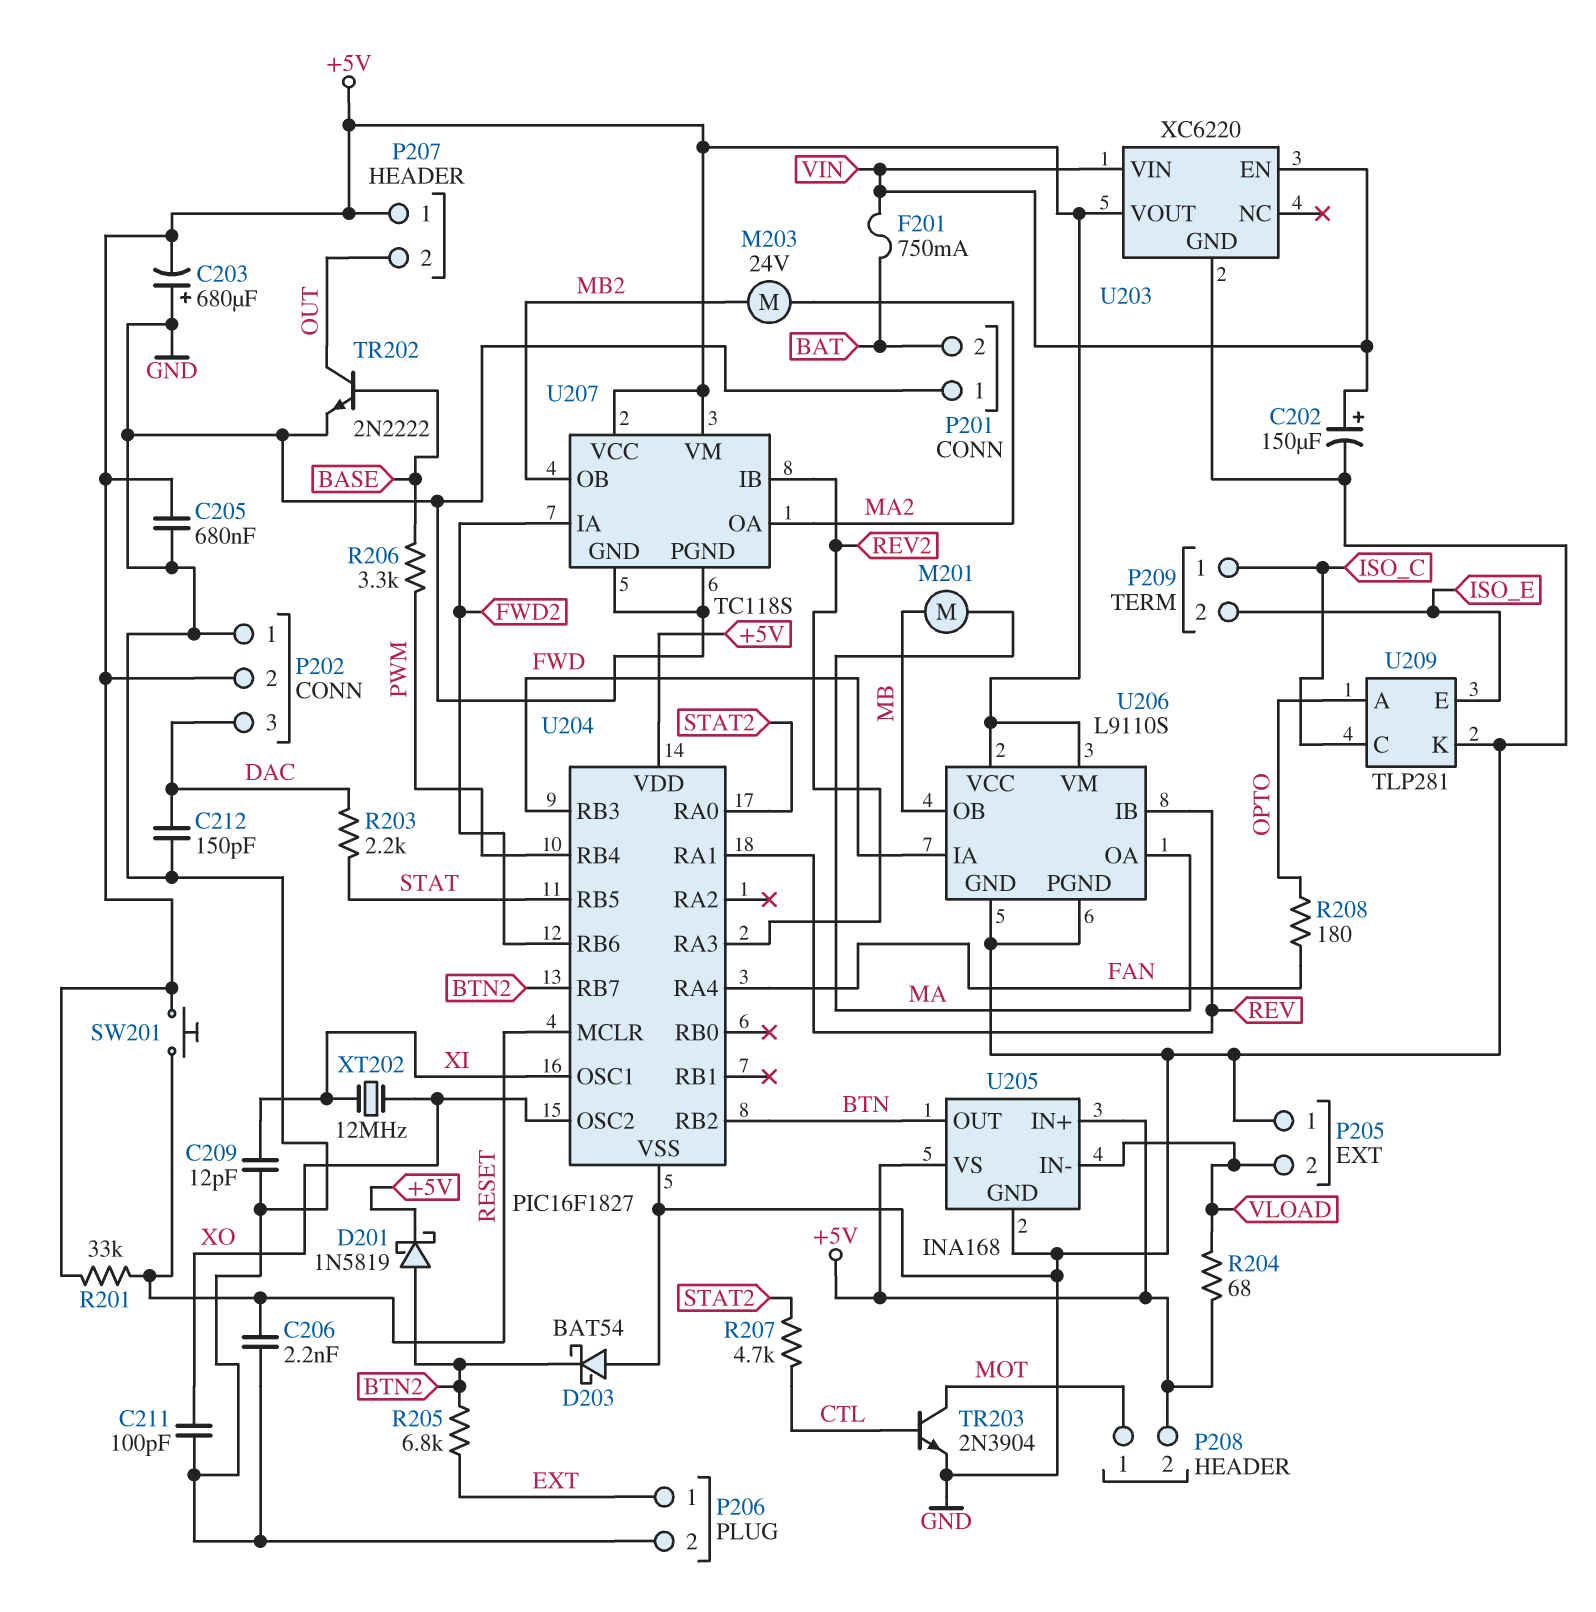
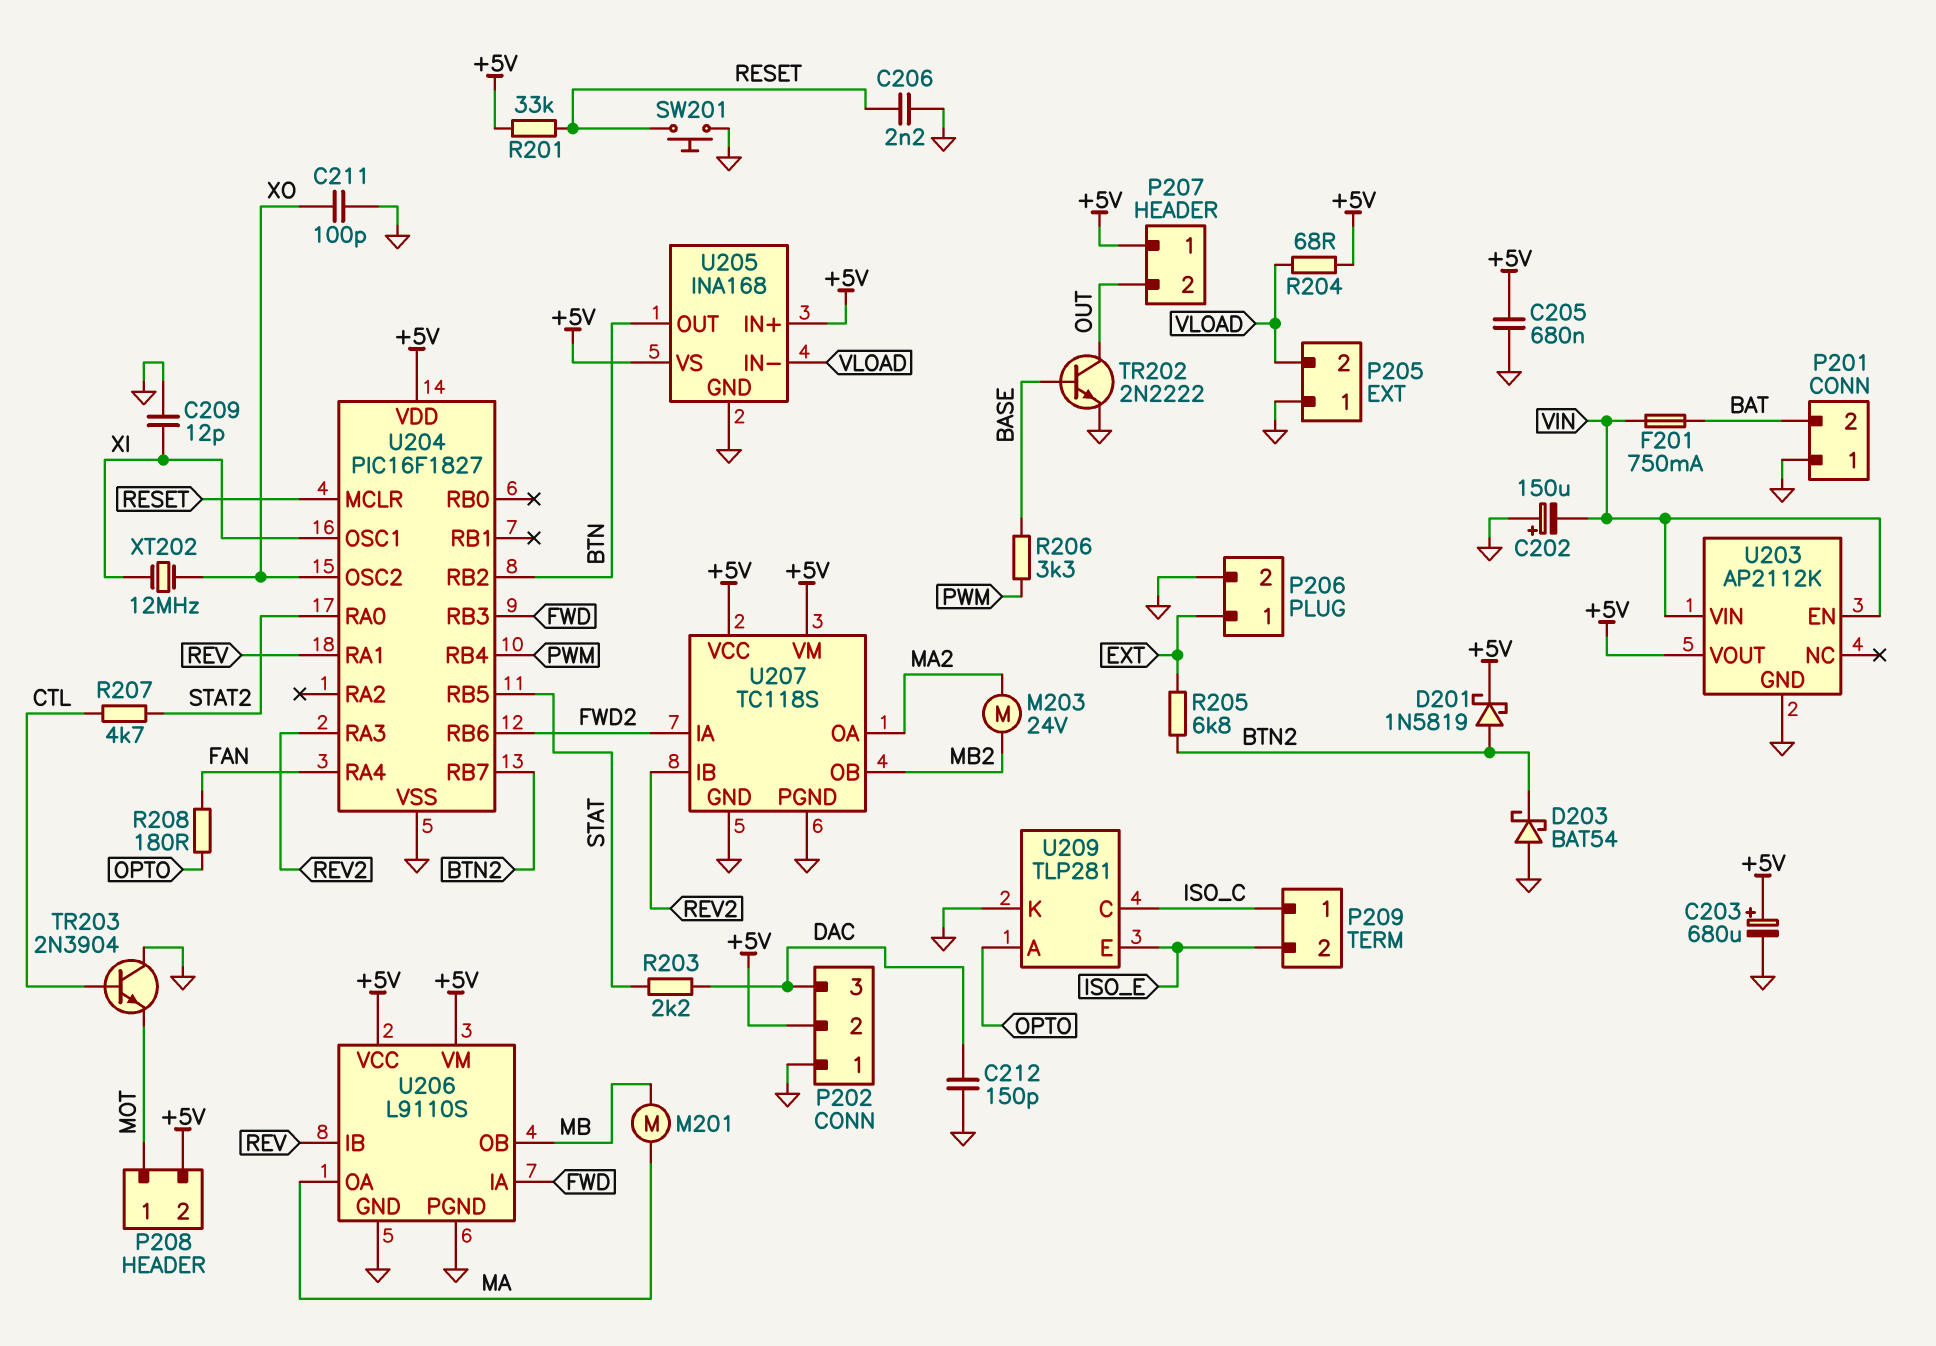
C202: 150uF (plus VIN, minus GND) -> 150uF (plus GND, minus VIN)
C203: 680uF (plus GND, minus +5V) -> 680uF (plus +5V, minus GND)
SW201: button (+5V, RESET) -> button (GND, RESET)
TR203: NPN 2N3904 (B CTL, C MOT, E GND) -> NPN 2N3904 (B CTL, C GND, E MOT)
U203: XC6220 -> AP2112K

